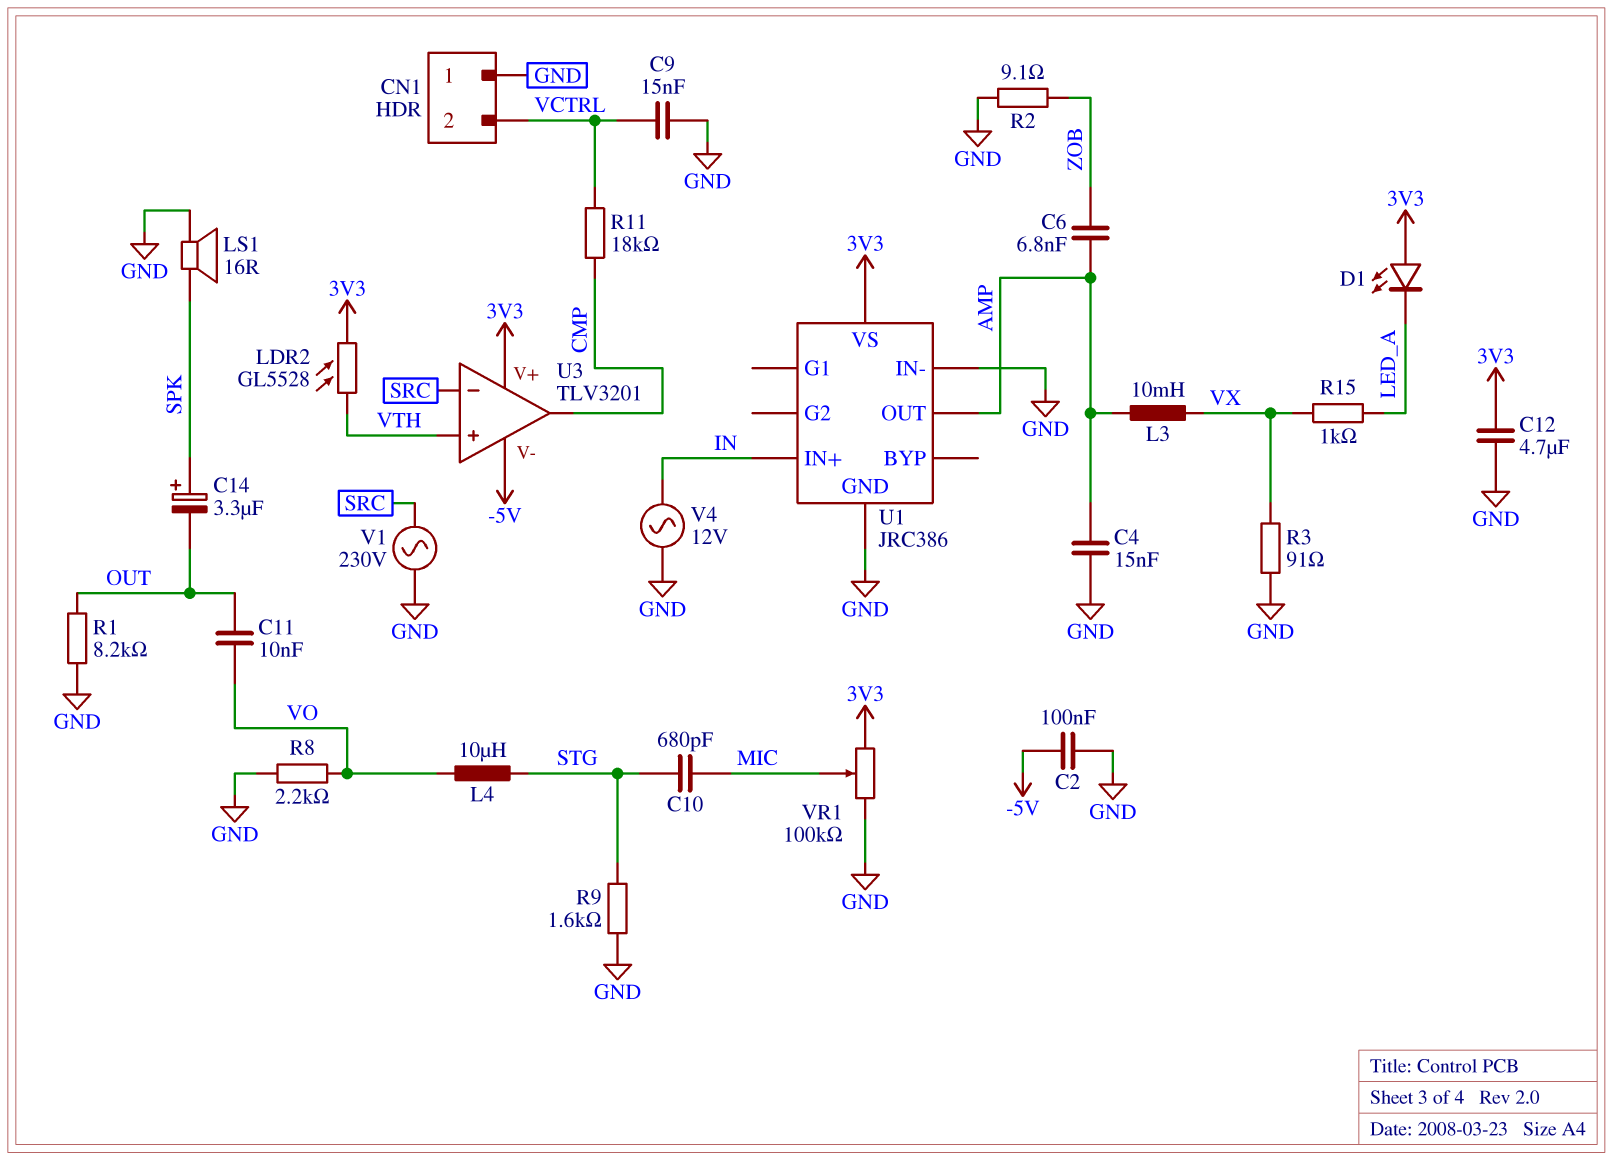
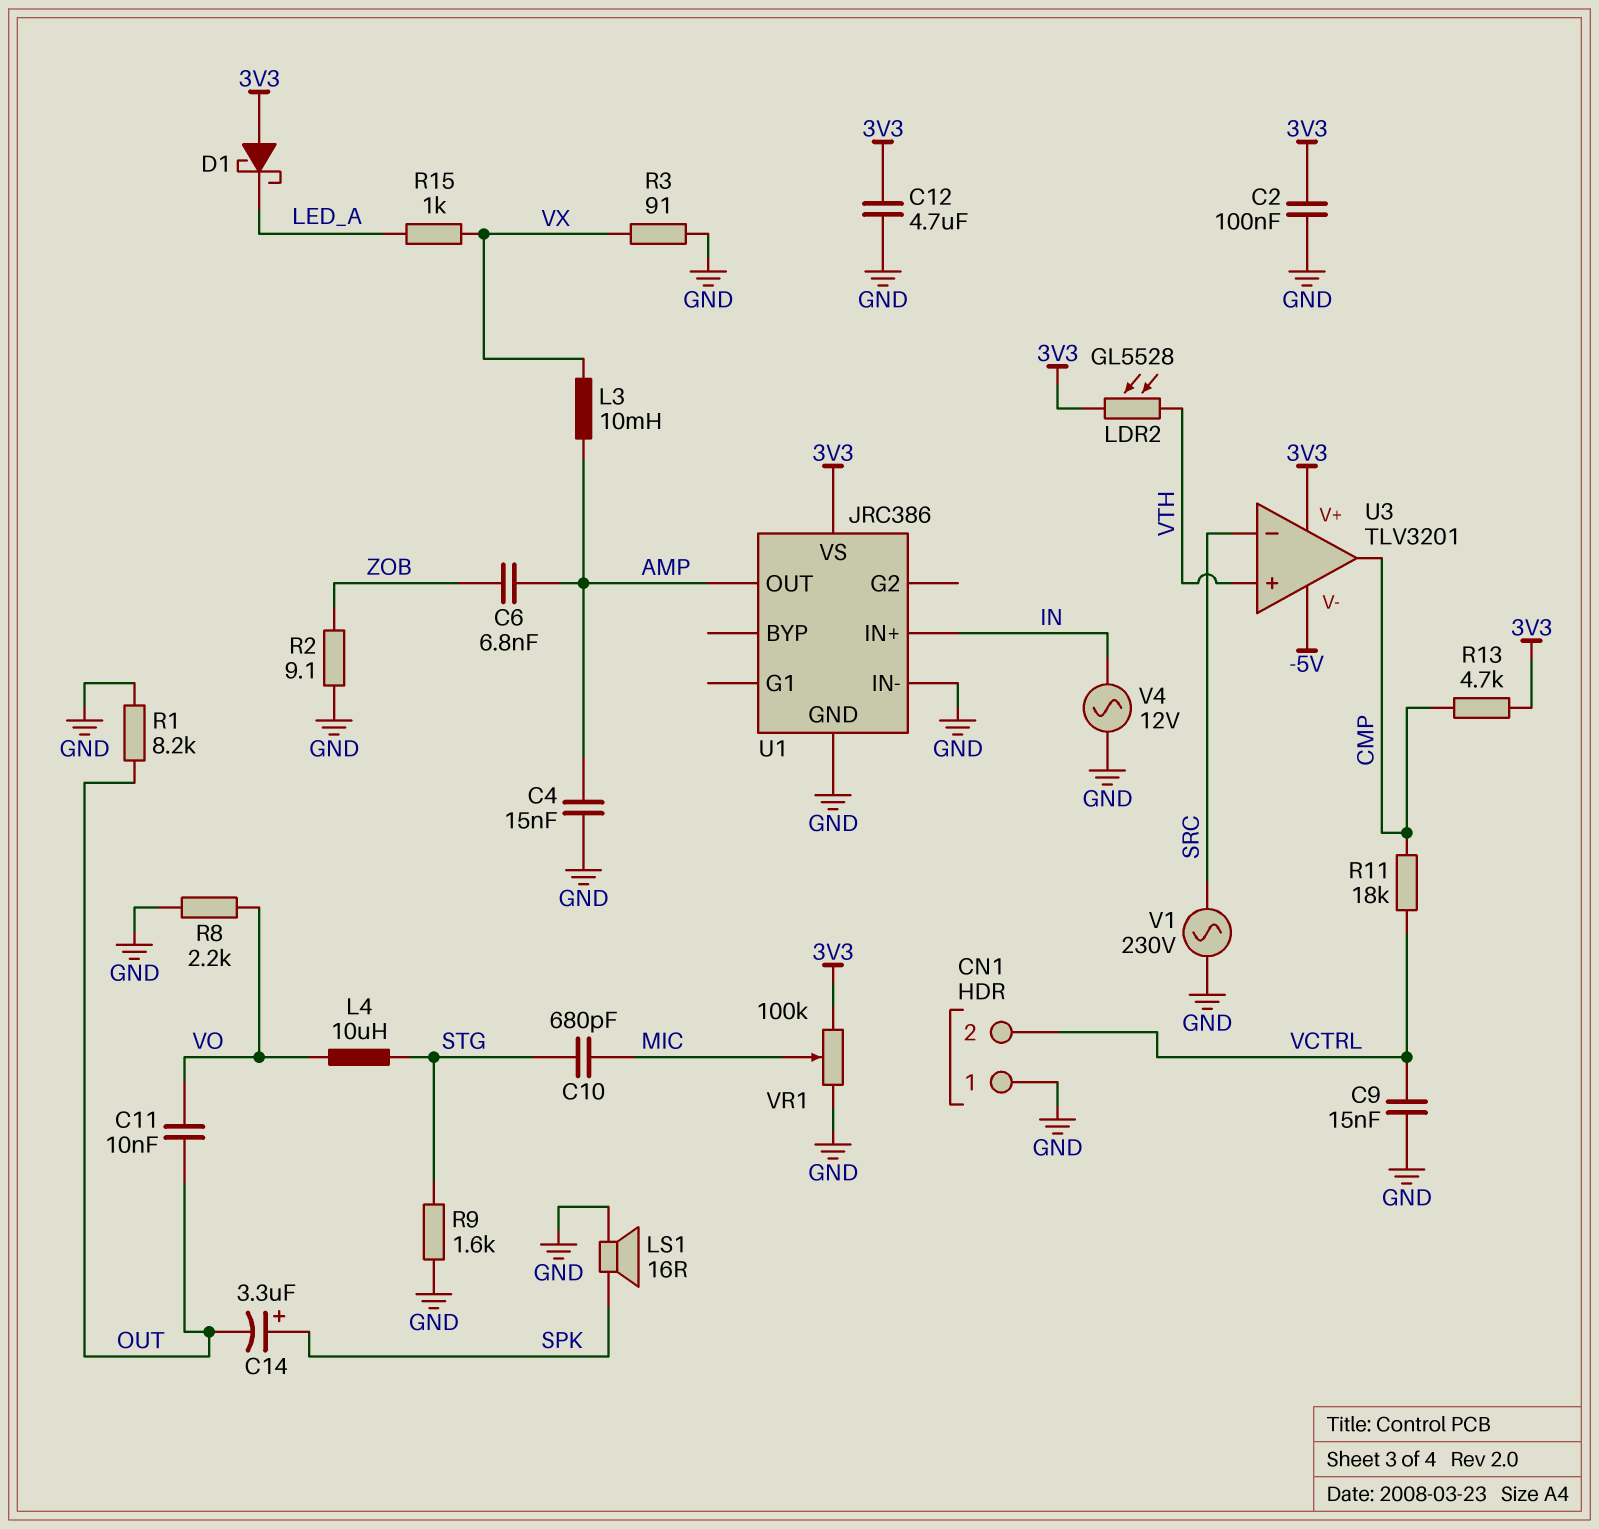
C2: 100nF (-5V, GND) -> 100nF (3V3, GND)
D1: LED (A 3V3, K LED_A) -> schottky (A 3V3, K LED_A)
R13: none -> 4.7k (3V3, CMP)

